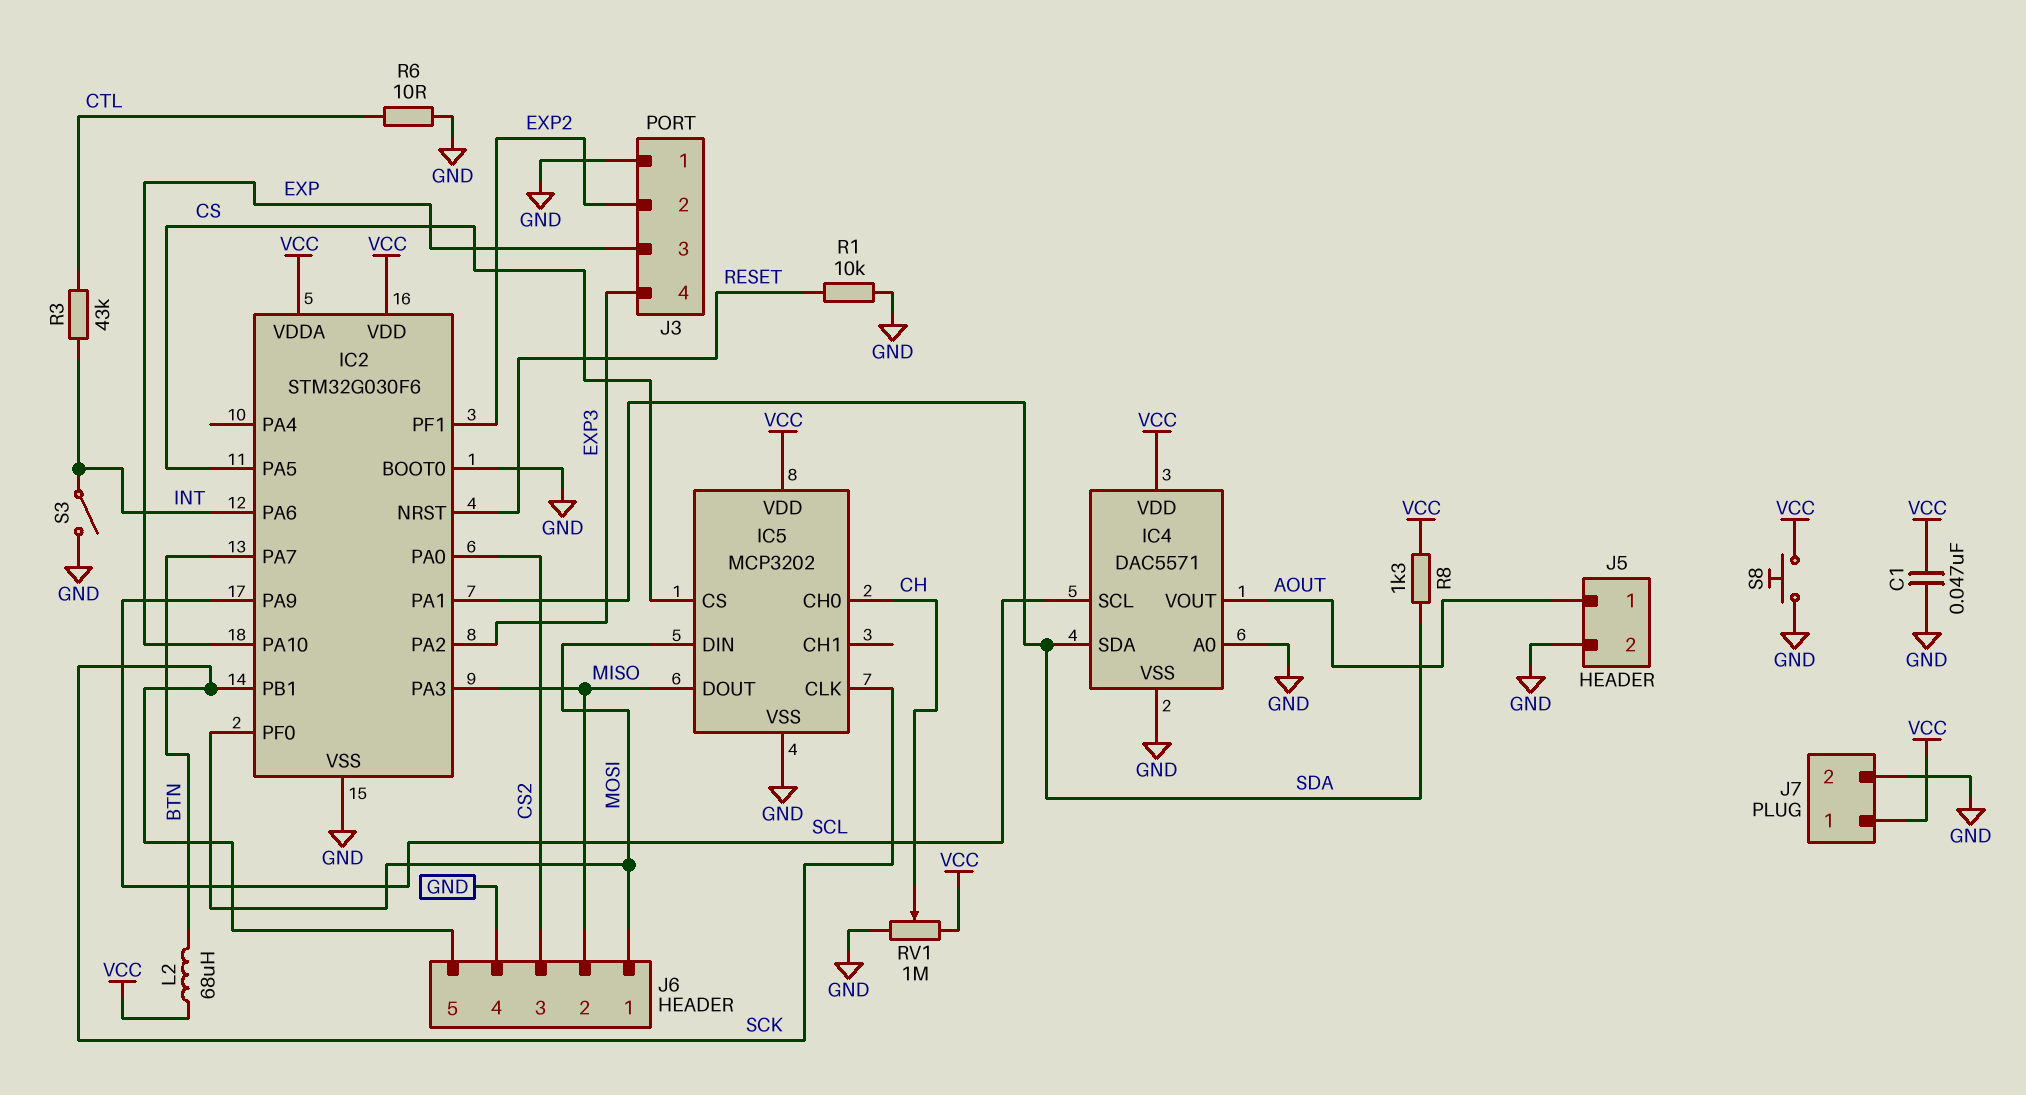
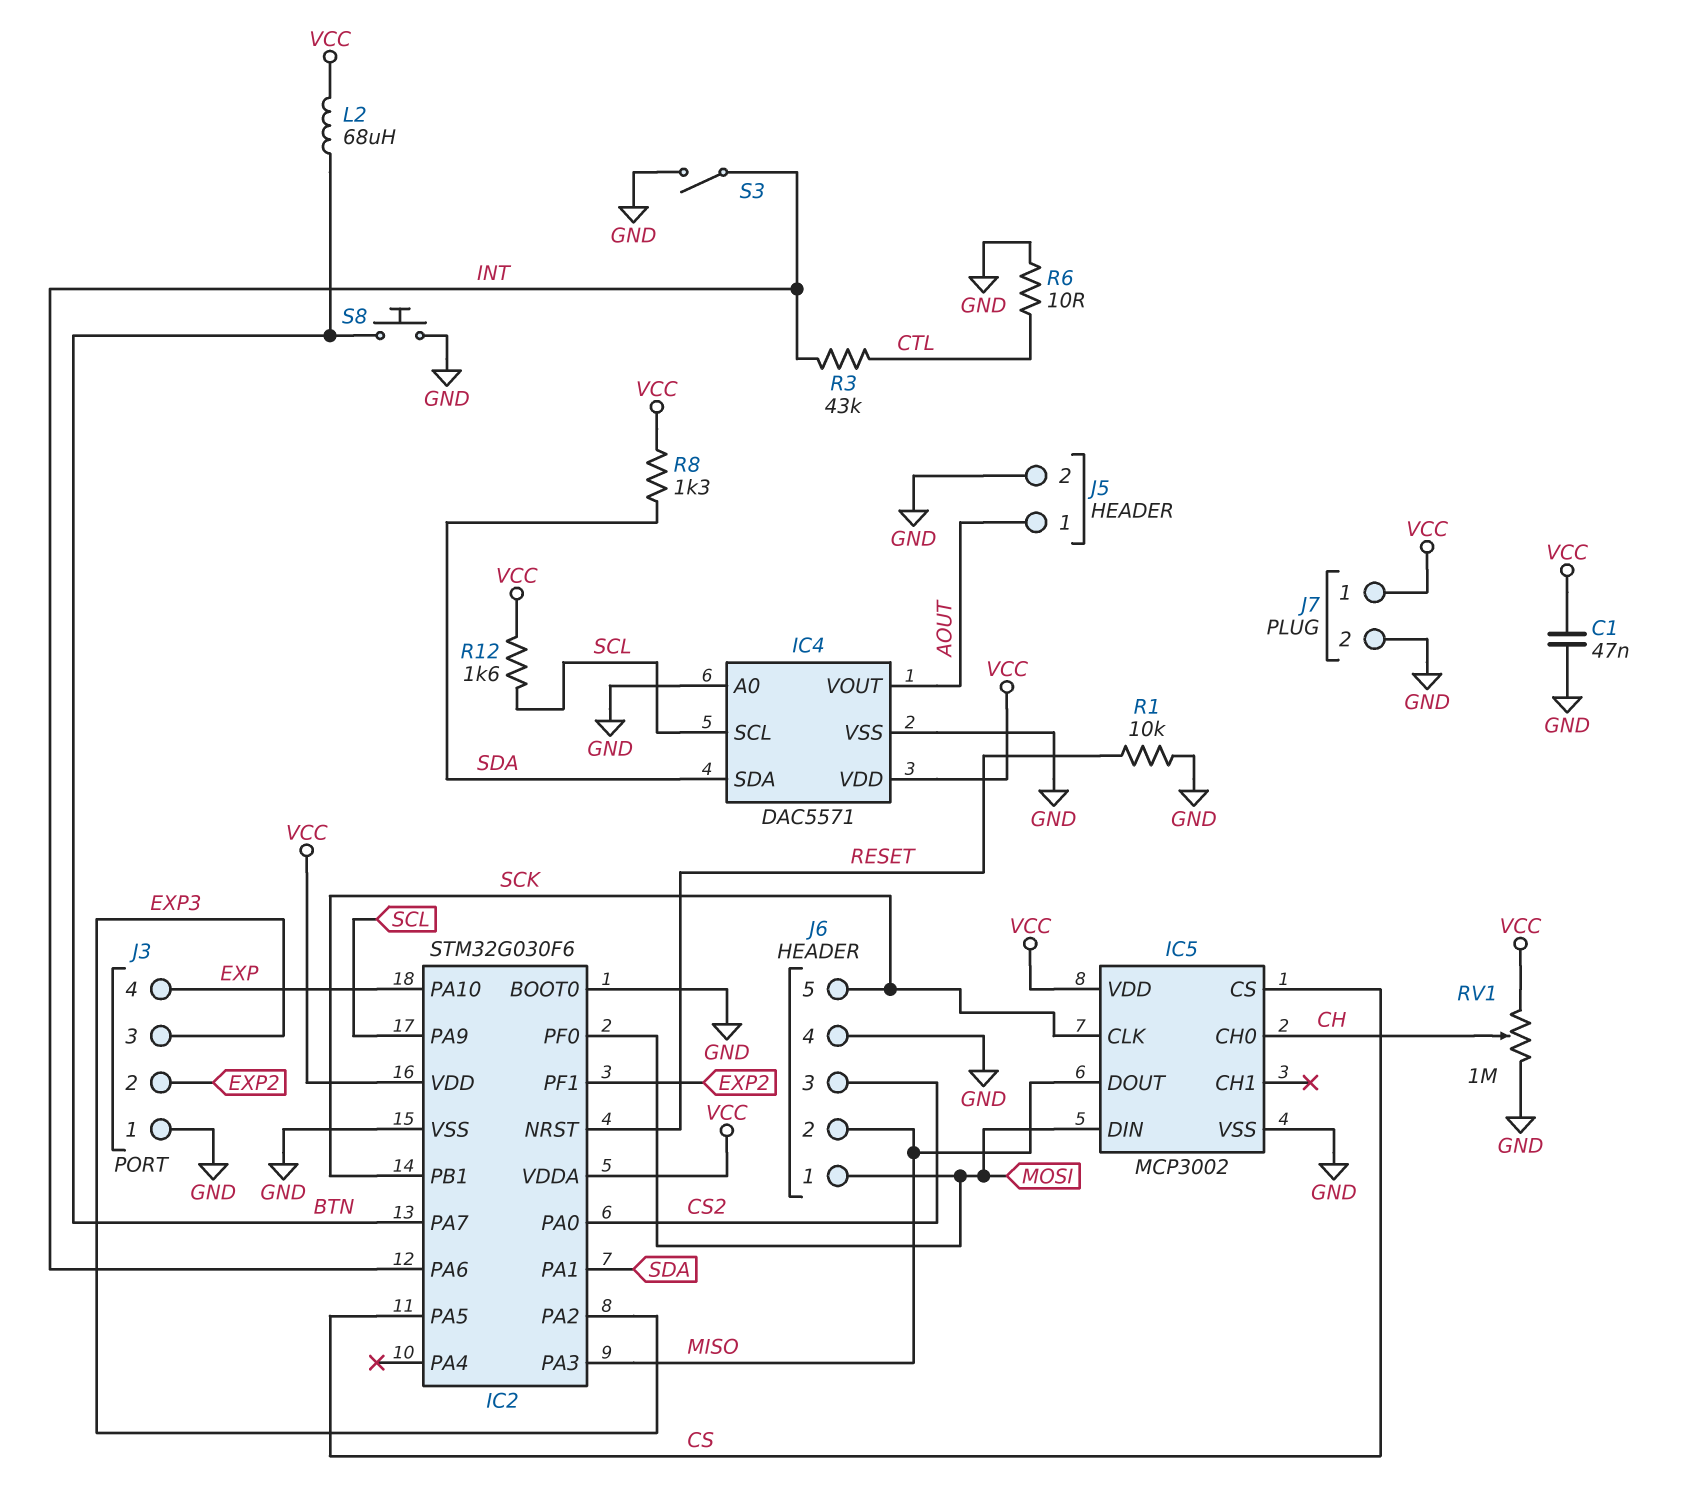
IC5: MCP3202 -> MCP3002
J3 pin 3: EXP -> EXP3
J3 pin 4: EXP3 -> EXP
R12: none -> 1.6k (SCL, VCC)
S8: button (GND, VCC) -> button (BTN, GND)

